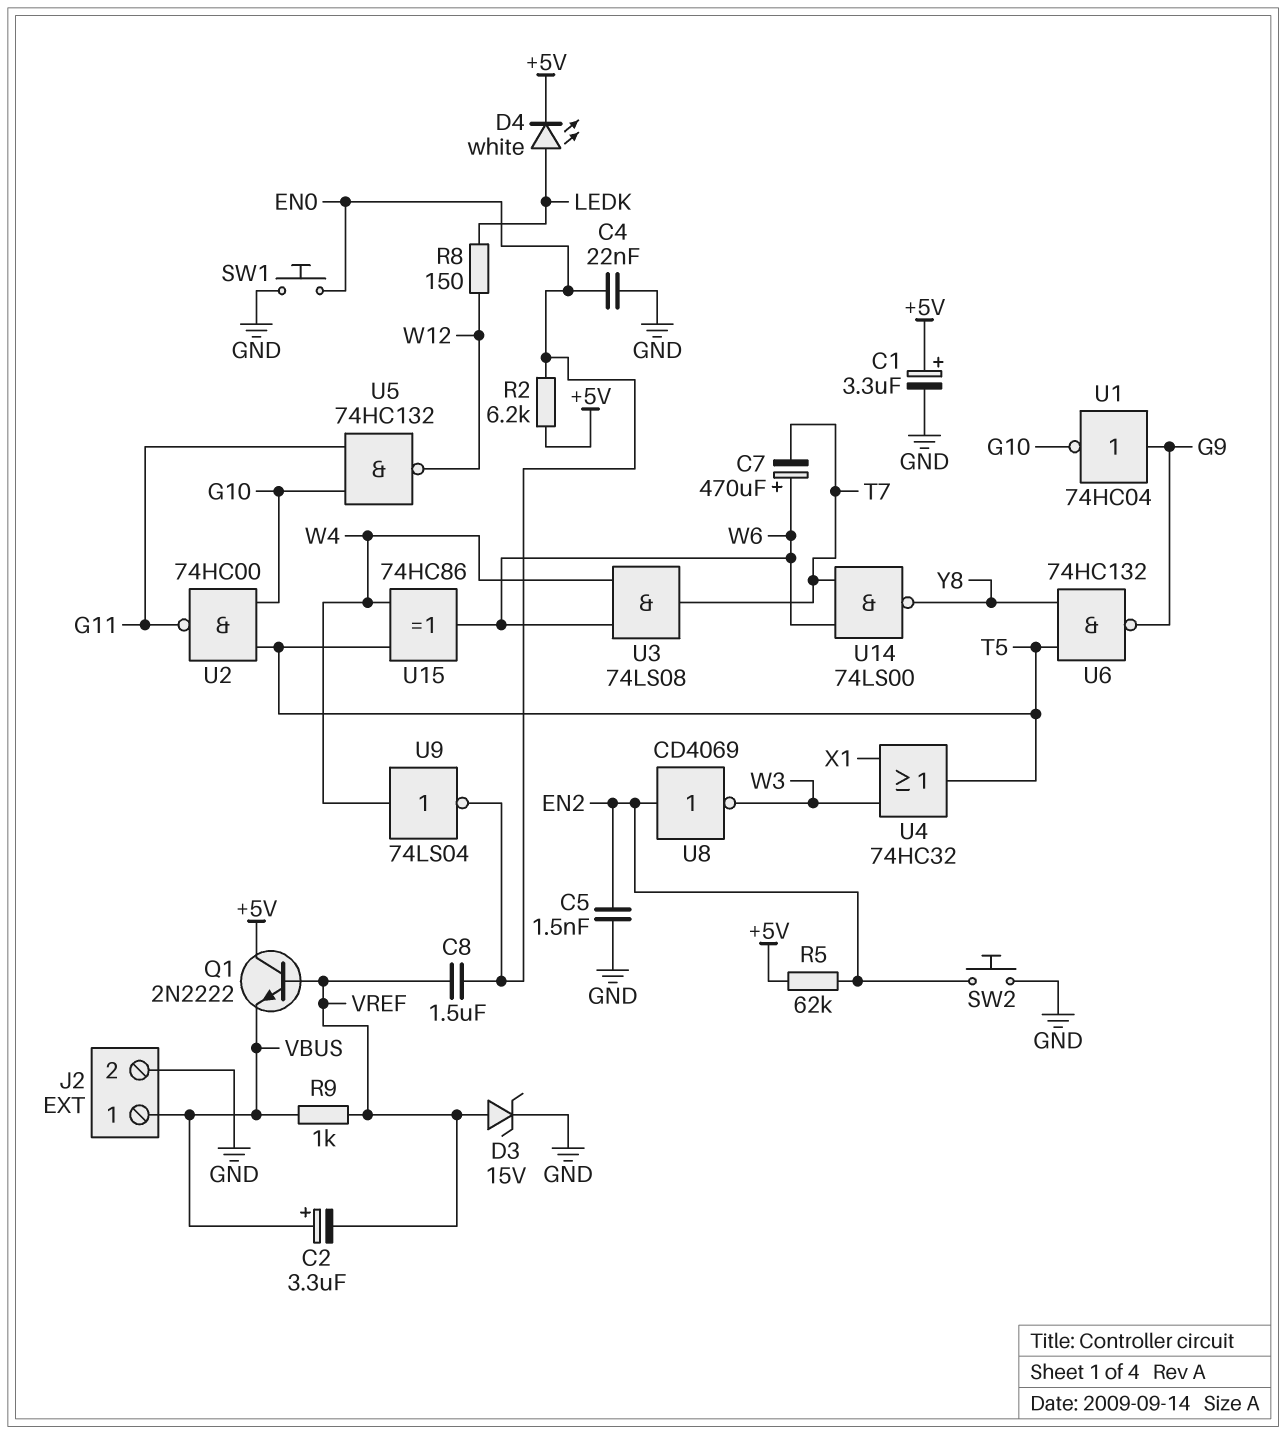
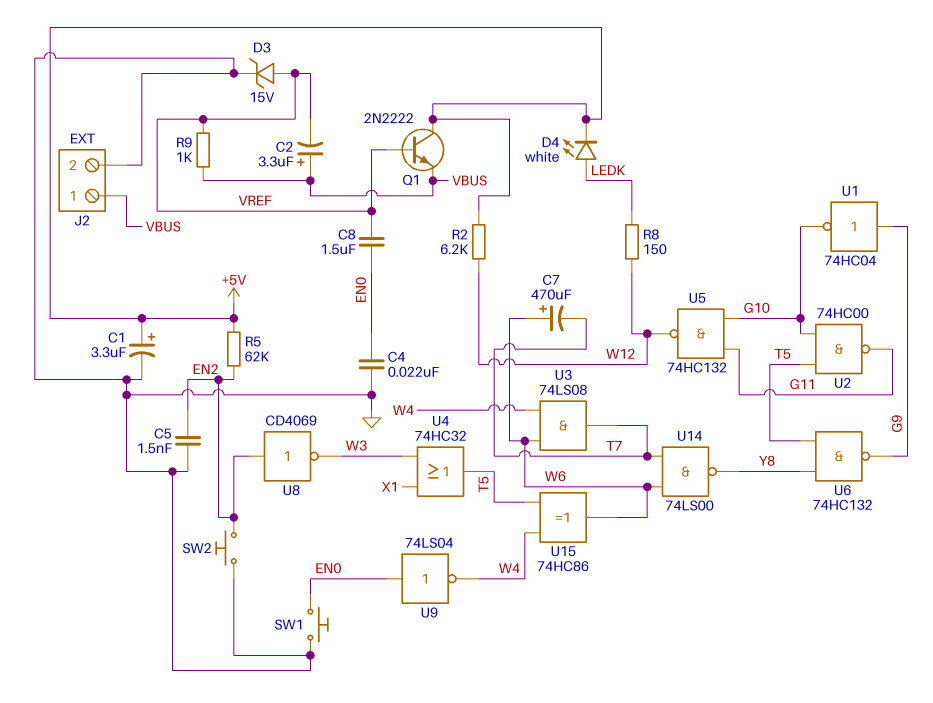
R2: 6.2k (+5V, EN0) -> 6.2k (+5V, W12)
U9: NOT 74LS04 (in W4, out EN0) -> NOT 74LS04 (in EN0, out W4)

